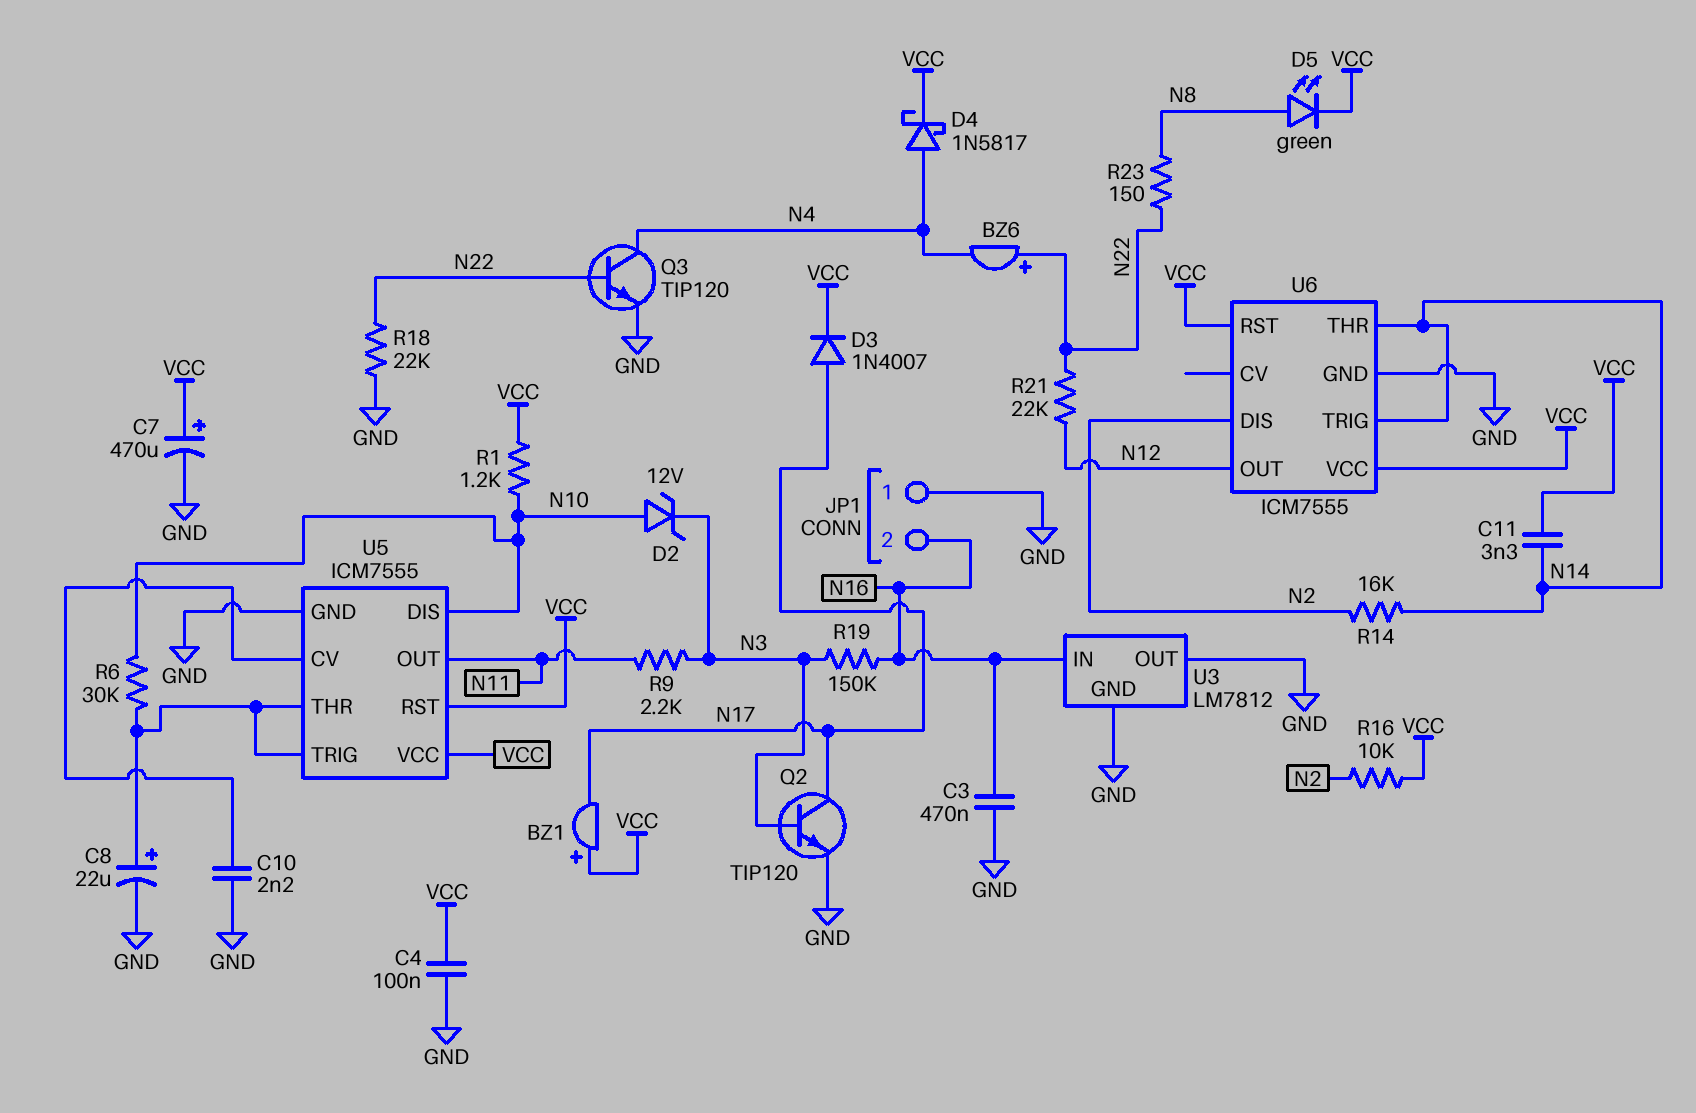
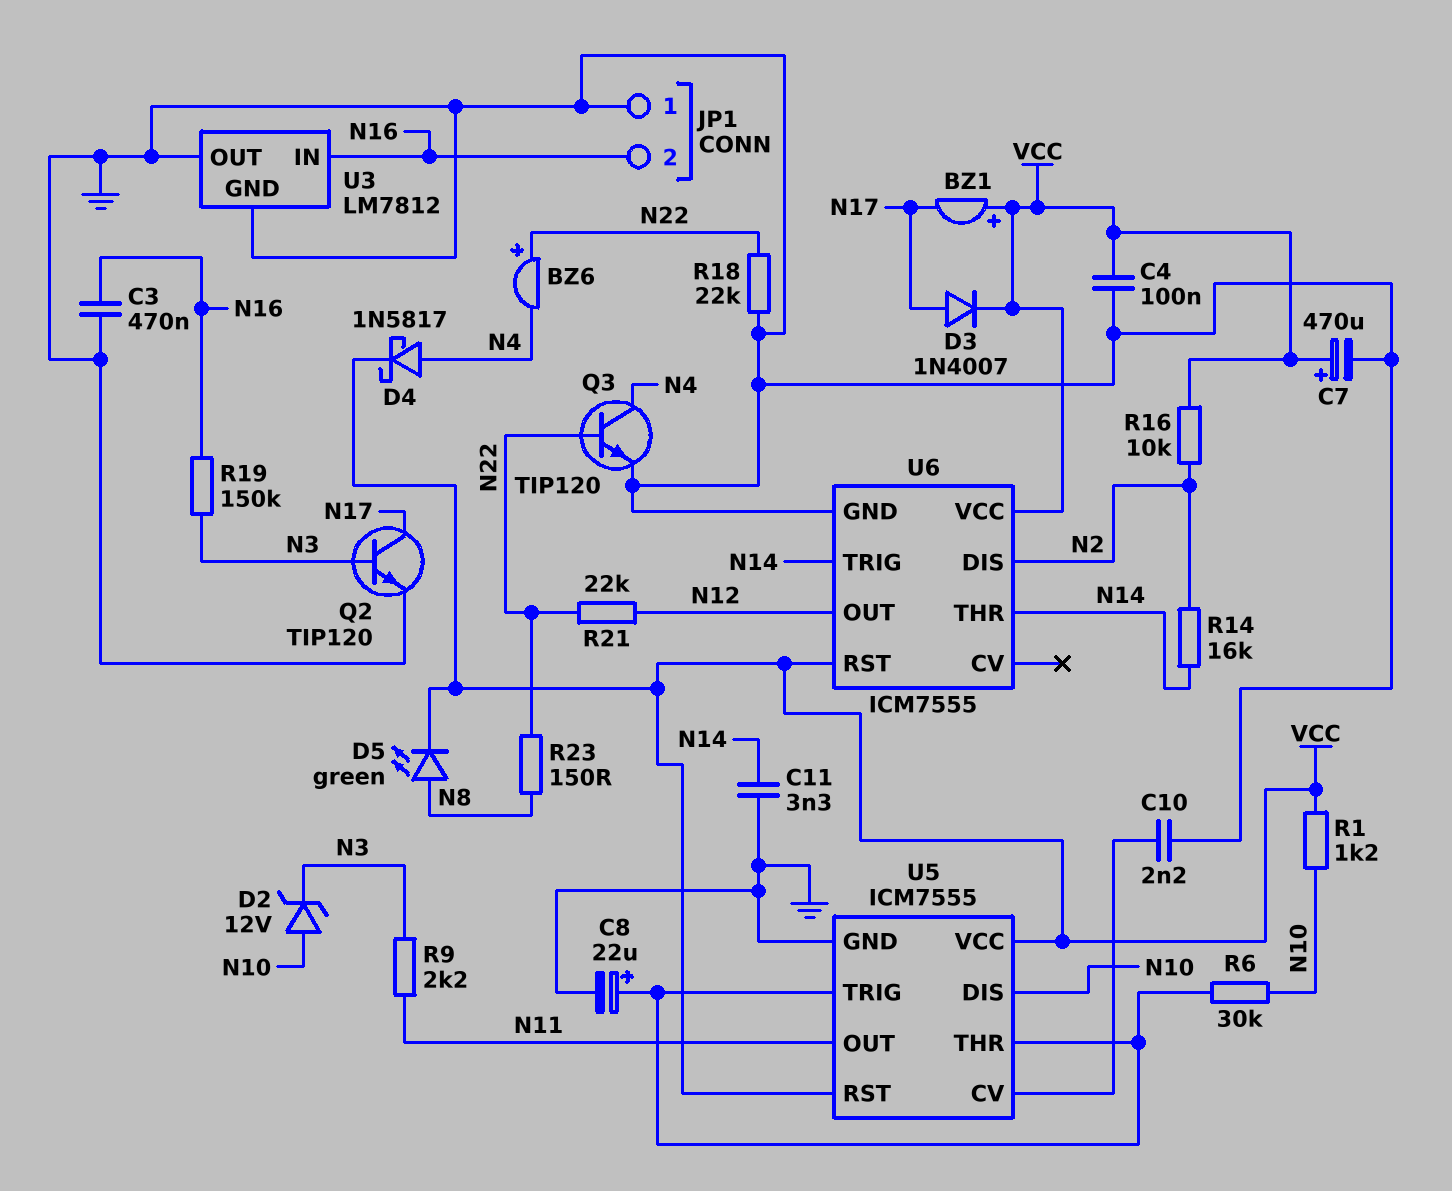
C11: 3.3nF (N14, VCC) -> 3.3nF (GND, N14)

